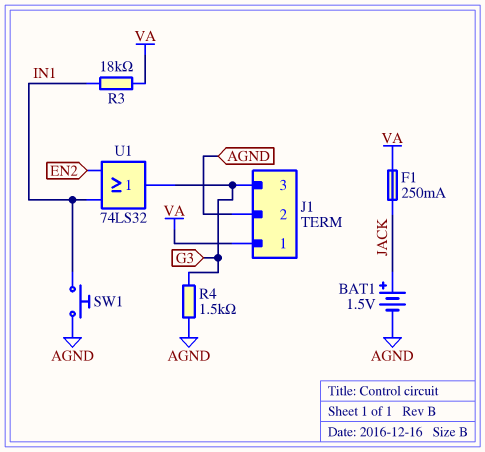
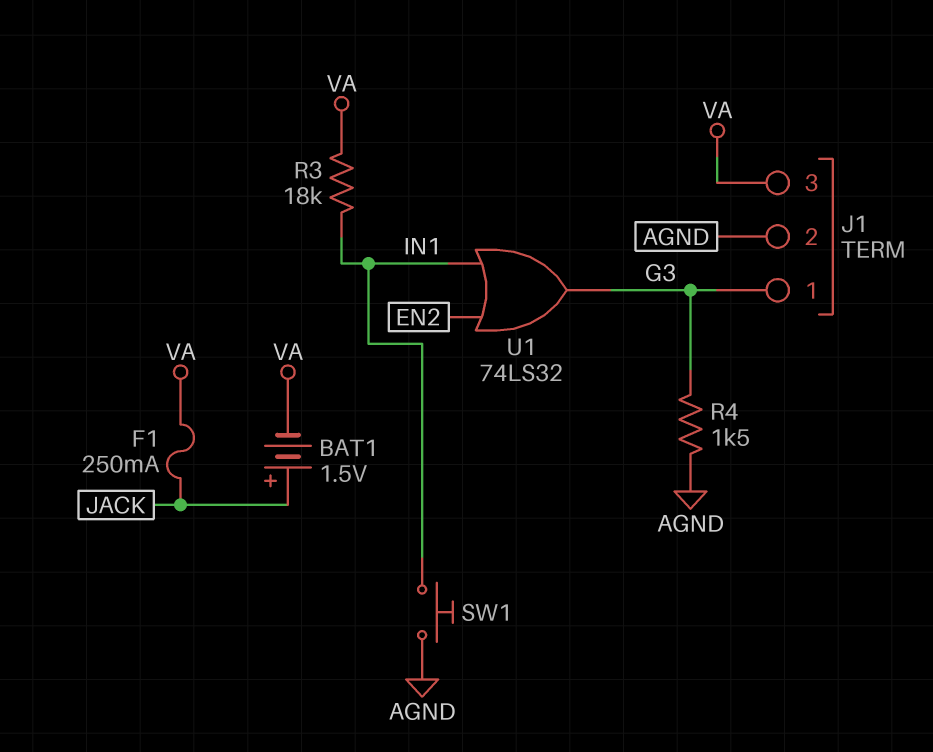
BAT1: 1.5V (plus JACK, minus AGND) -> 1.5V (plus JACK, minus VA)
J1 pin 1: VA -> G3
J1 pin 3: G3 -> VA

